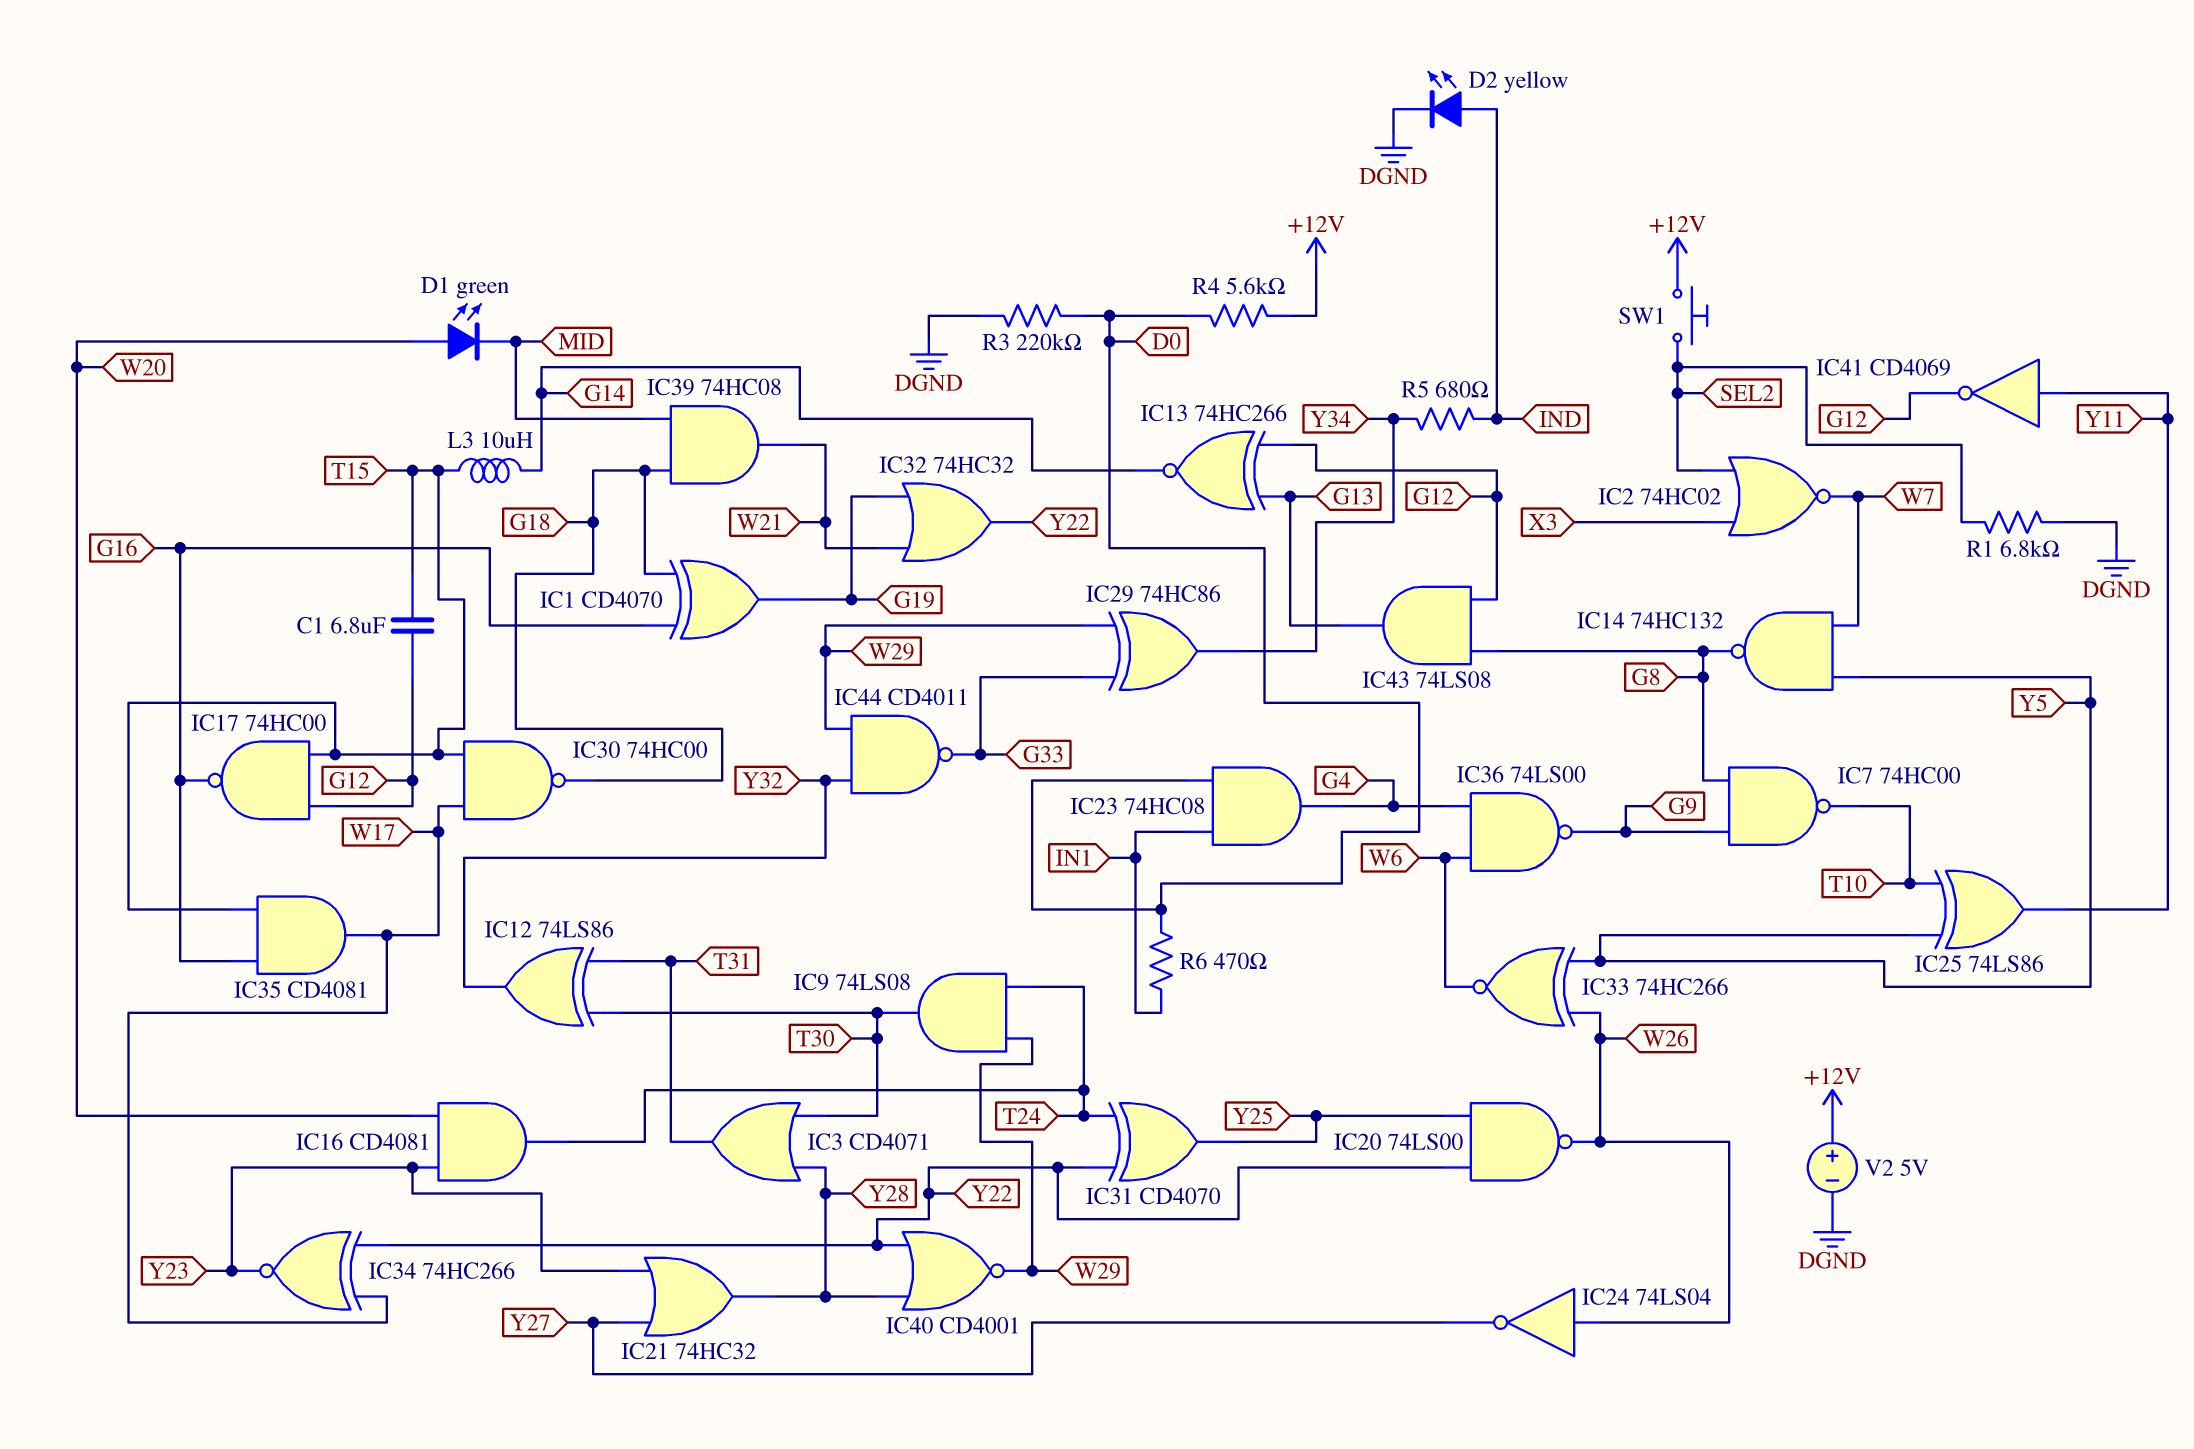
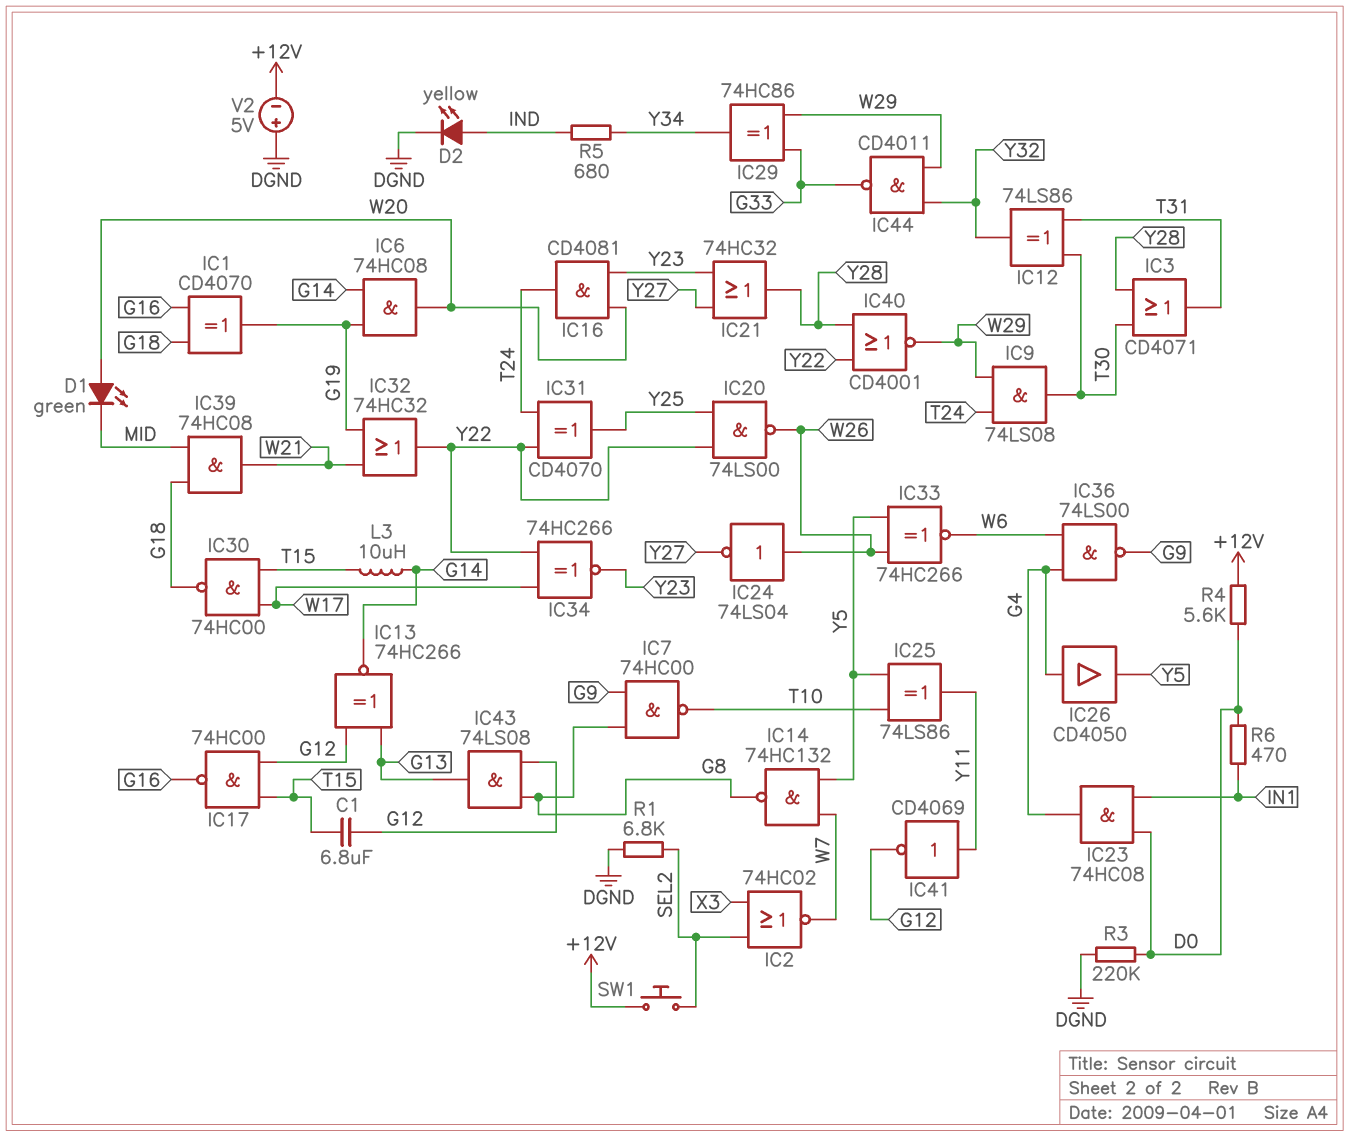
IC6: none -> AND 74HC08 (in G14, in G19, out W20)
IC26: none -> buffer CD4050 (in G4, out Y5)
IC35: AND CD4081 (in G16, in T15, out W17) -> none
V2: 5V (plus +12V, minus DGND) -> 5V (plus DGND, minus +12V)

